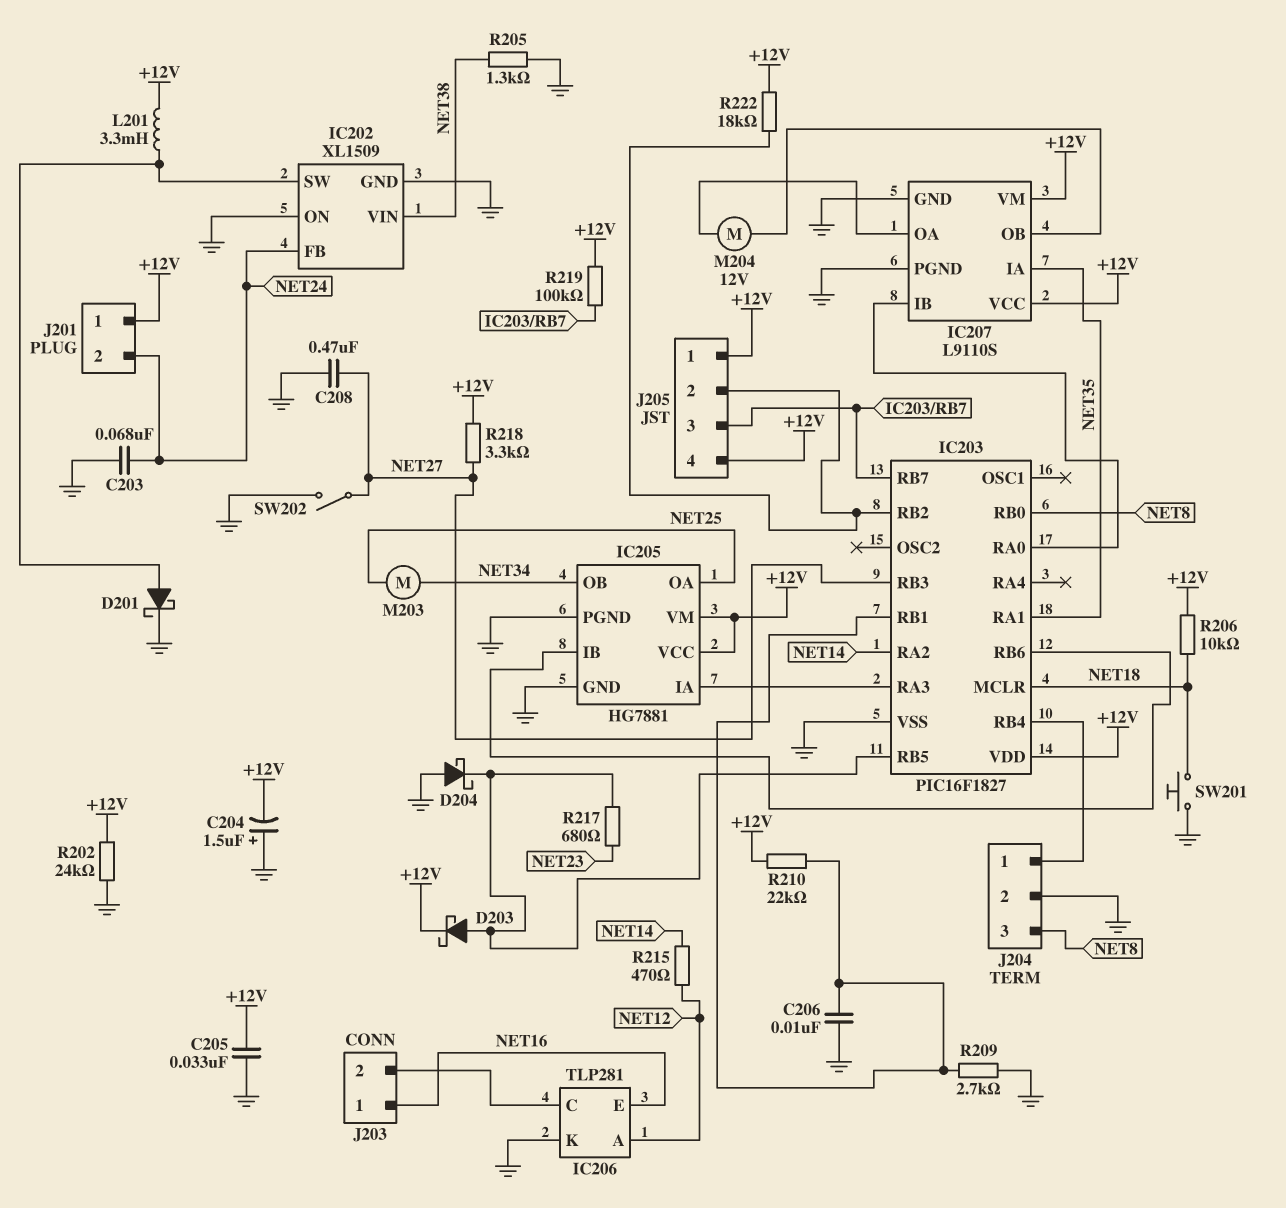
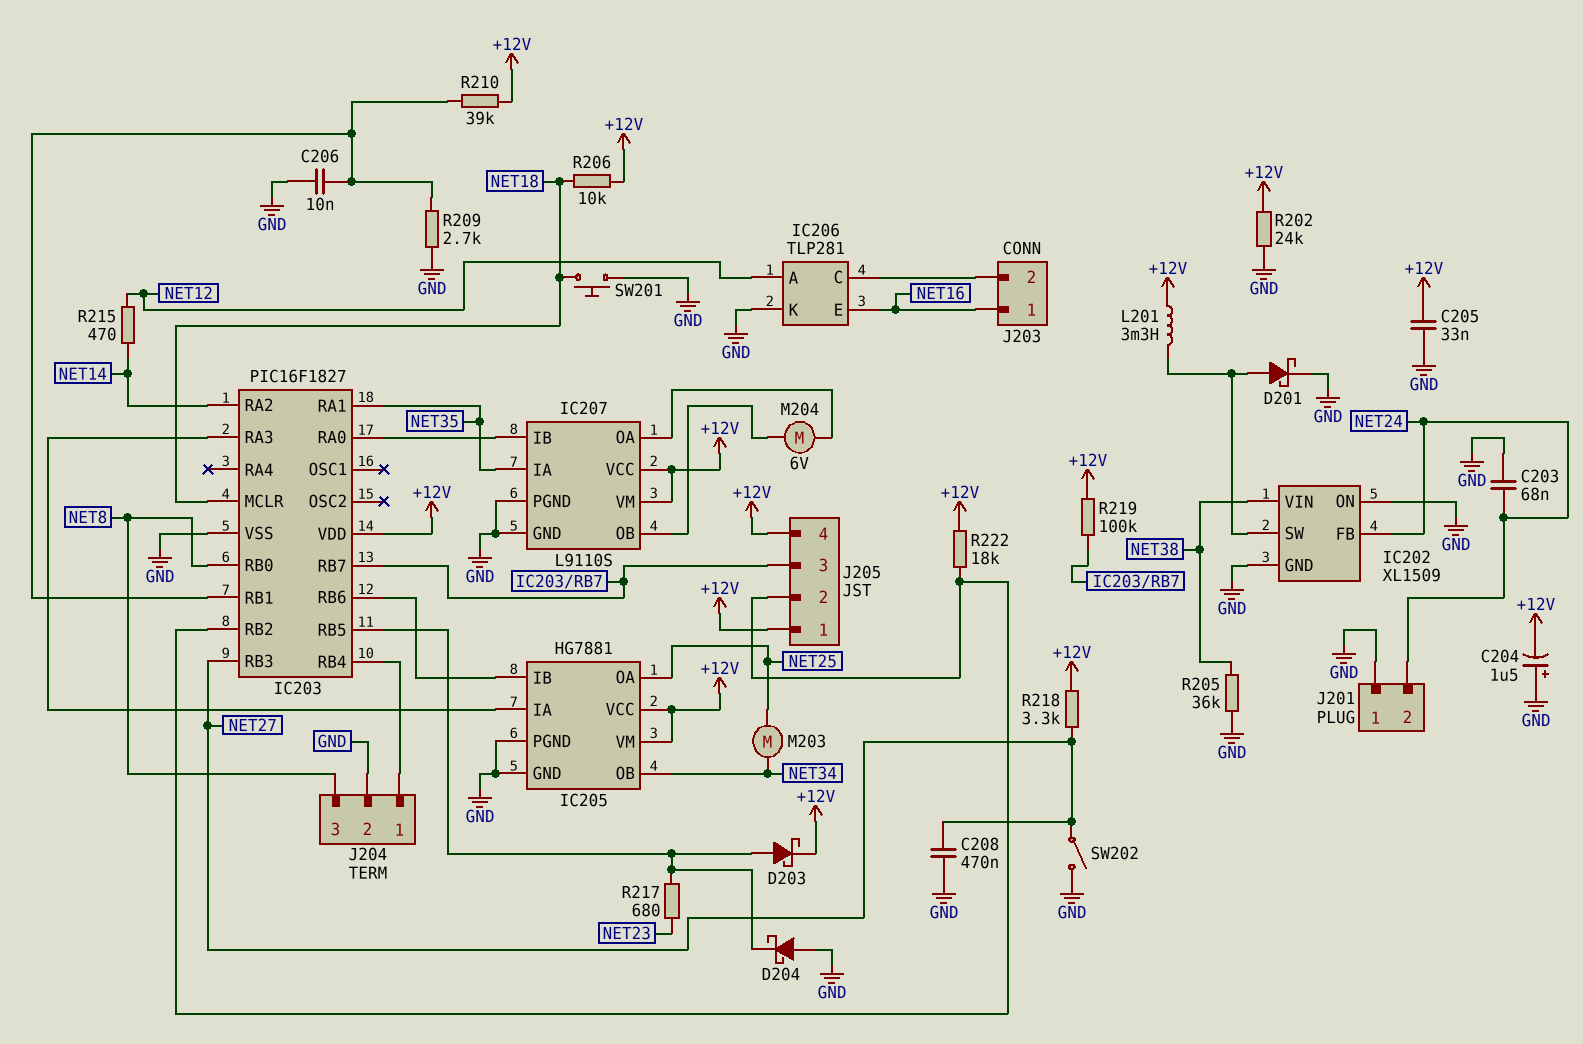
J201 pin 1: +12V -> GND
M204: motor 12V (IC207/OA, IC207/OB) -> motor 6V (IC207/OA, IC207/OB)
R205: 1.3k (GND, NET38) -> 36k (GND, NET38)
R210: 22k (+12V, IC203/RB1) -> 39k (+12V, IC203/RB1)

